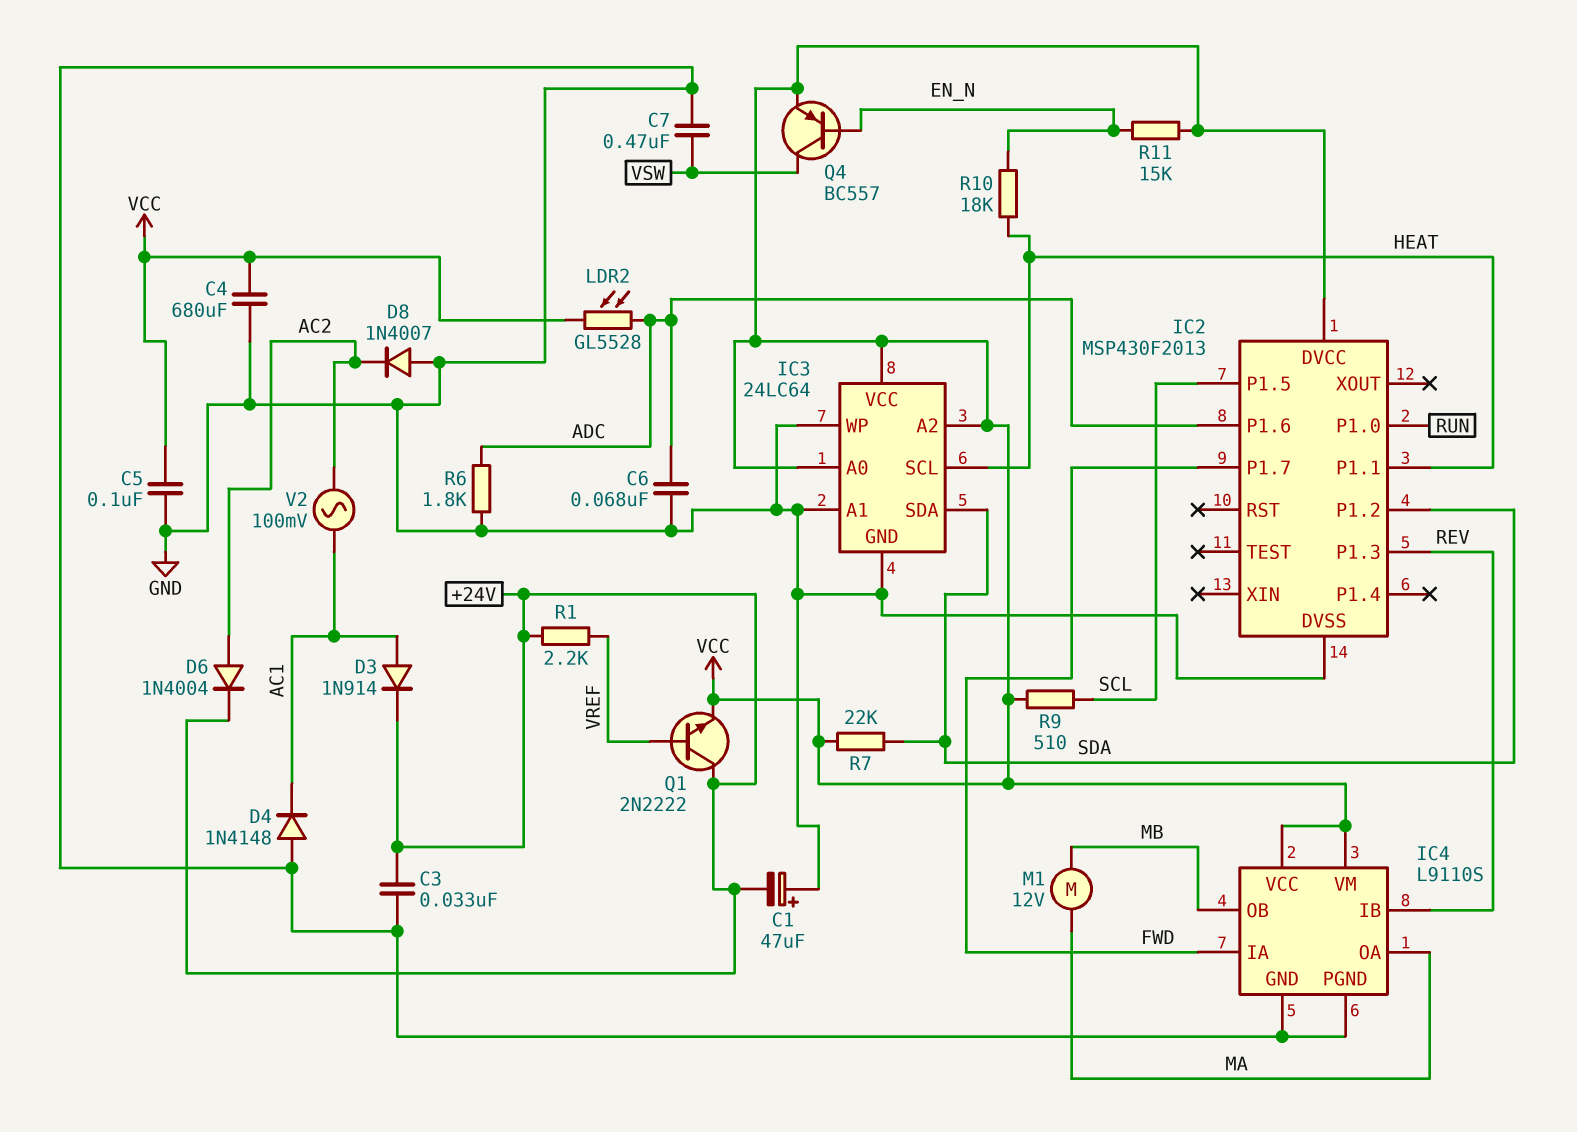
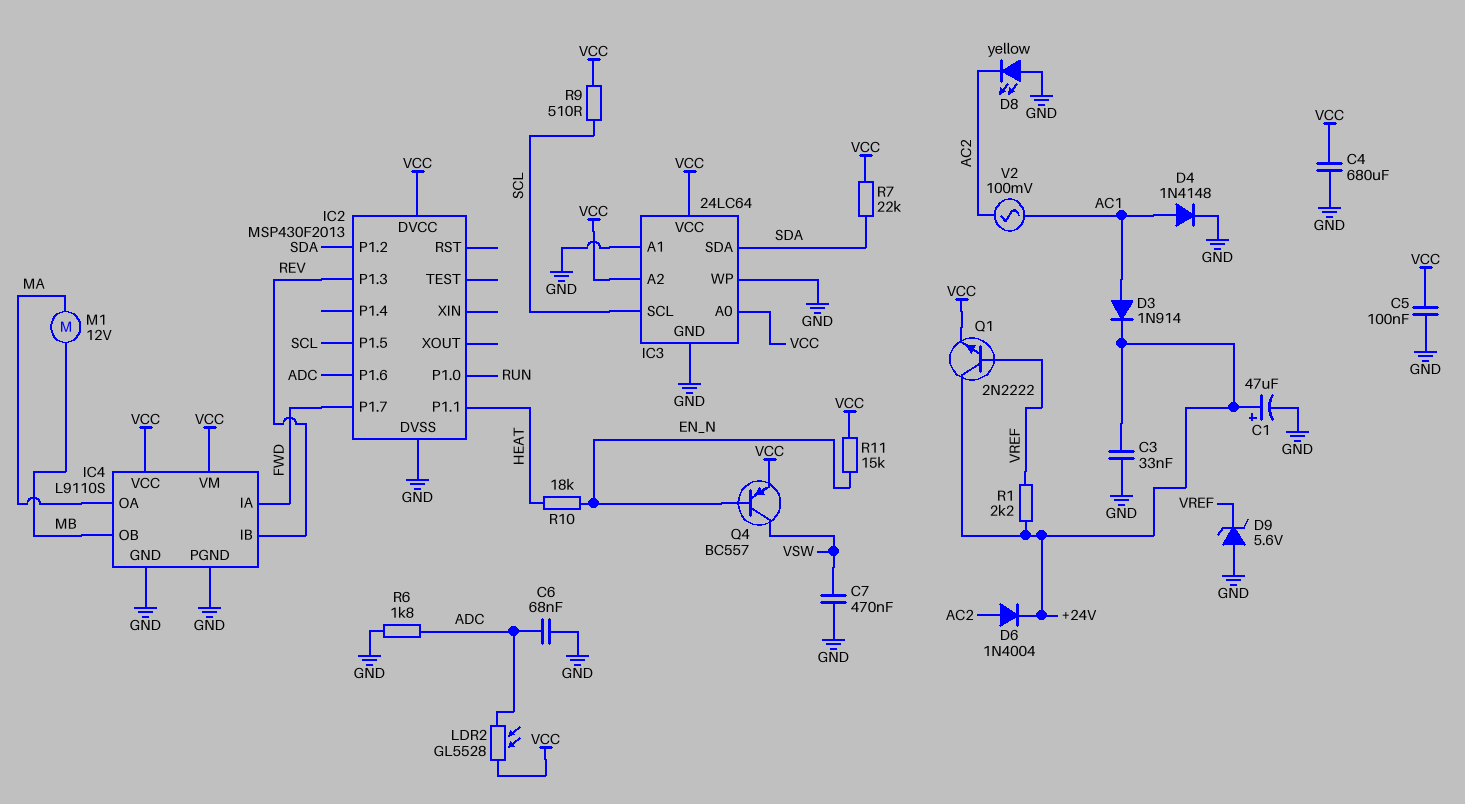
C1: 47uF (plus GND, minus +24V) -> 47uF (plus +24V, minus GND)
D4: diode 1N4148 (A GND, K AC1) -> diode 1N4148 (A AC1, K GND)
D8: diode 1N4007 (A GND, K AC2) -> LED yellow (A GND, K AC2)
D9: none -> zener 5.6V (A GND, K VREF)
IC3 pin SCL: HEAT -> SCL

